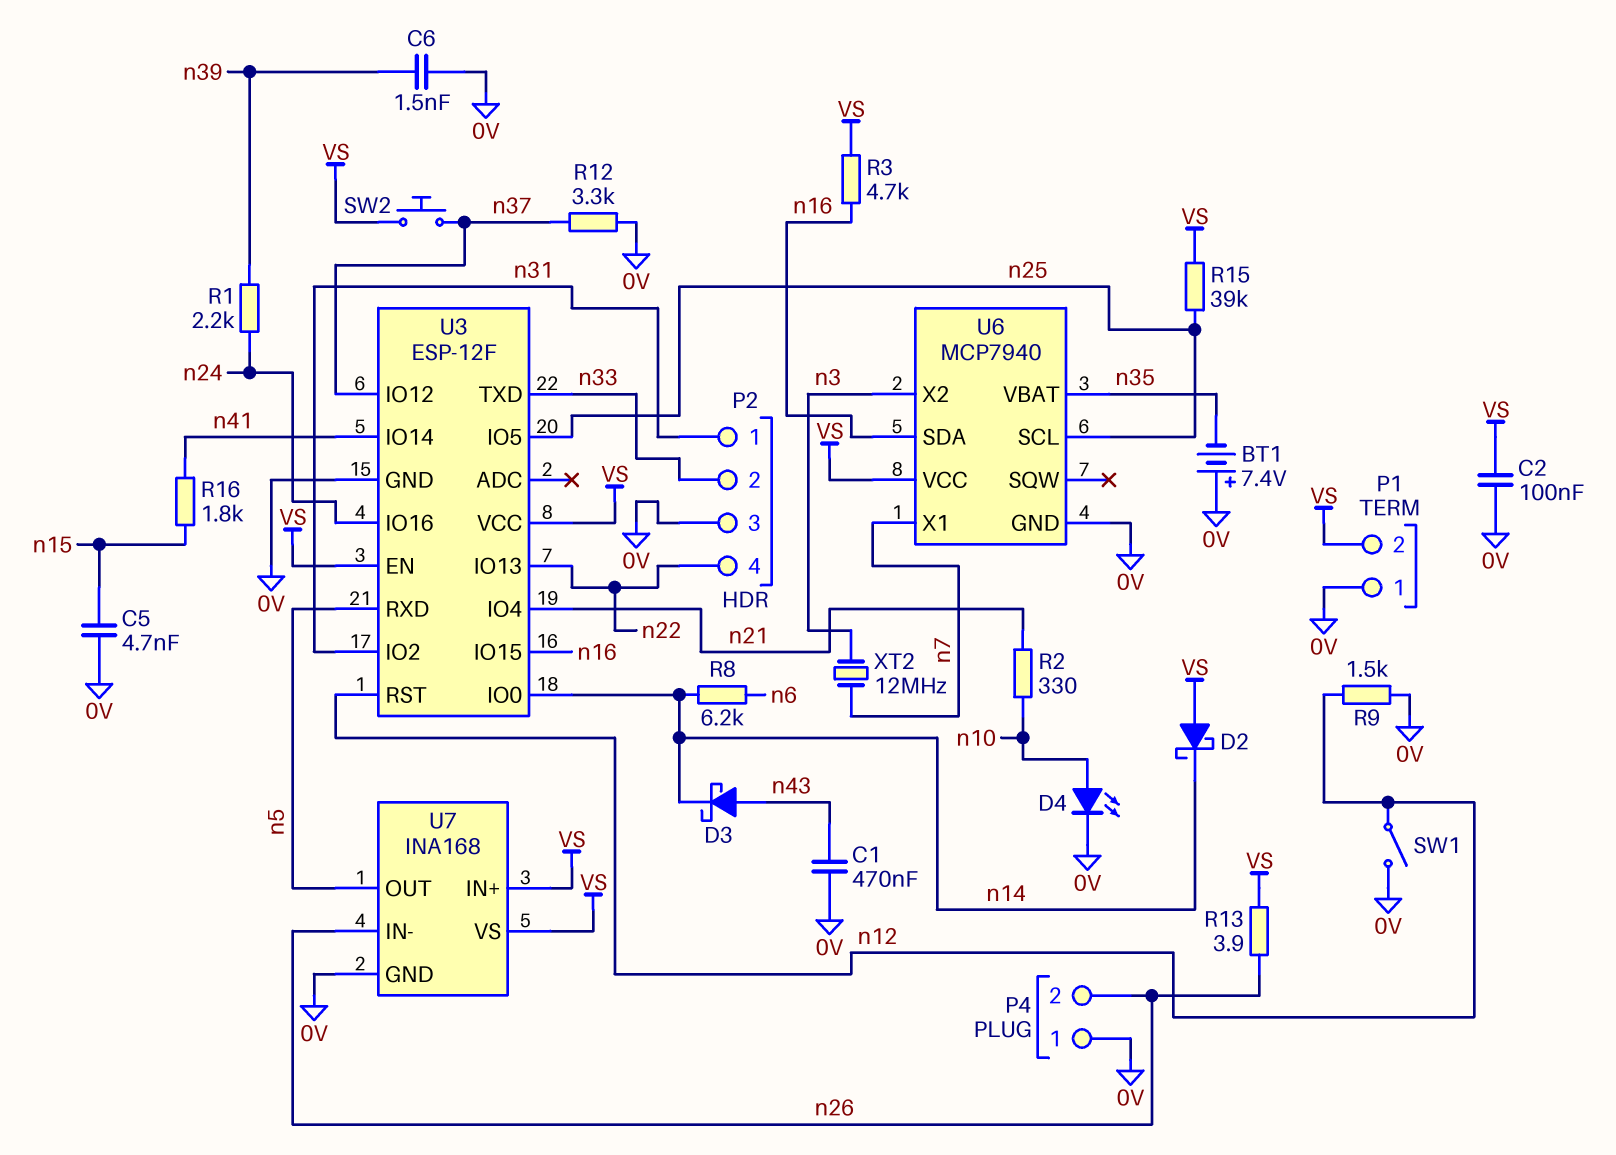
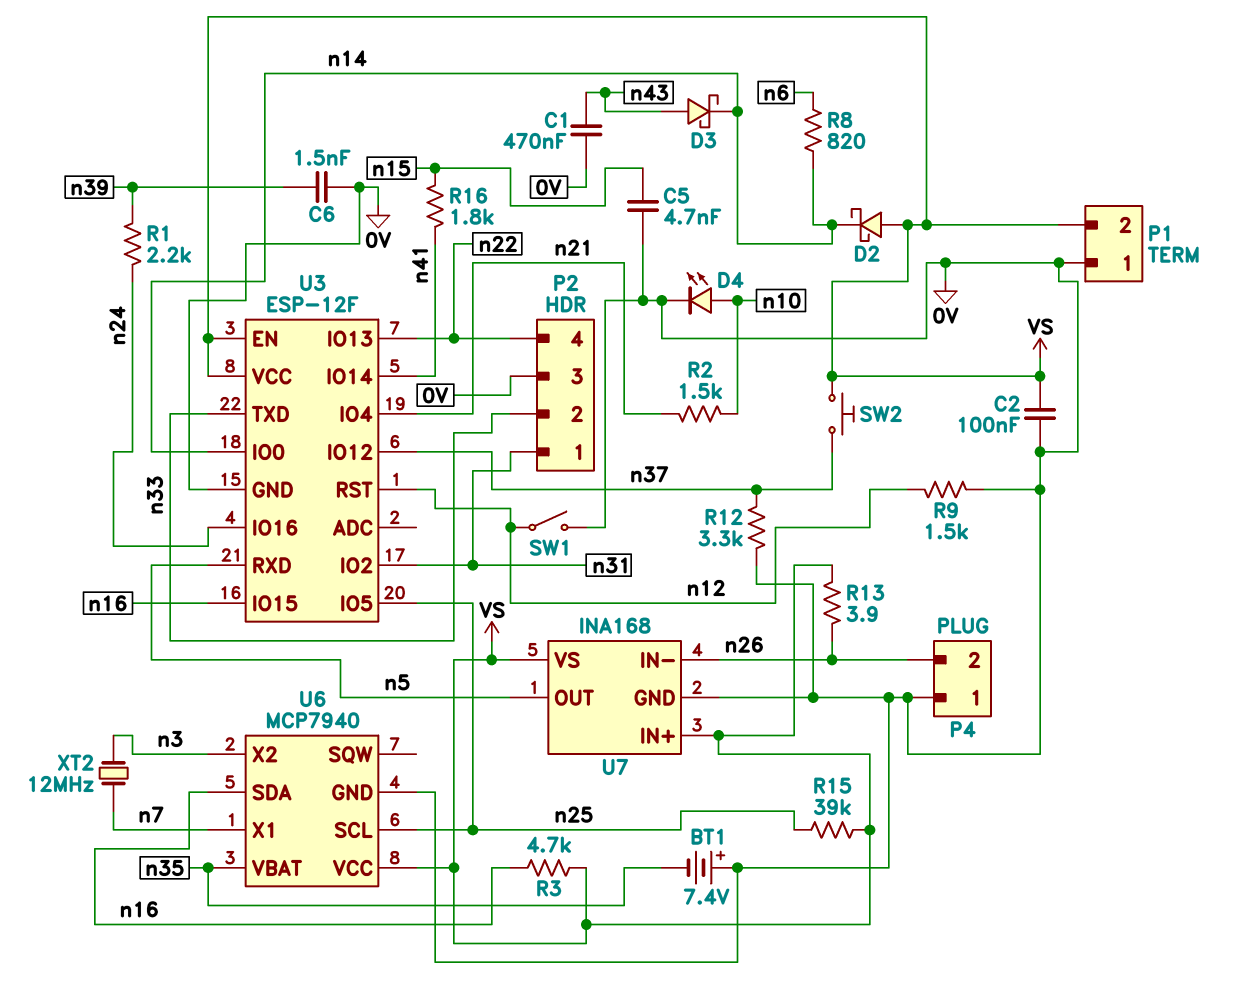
R2: 330 (n10, n21) -> 1.5k (n10, n21)
R8: 6.2k (n6, n14) -> 820 (n6, n14)

